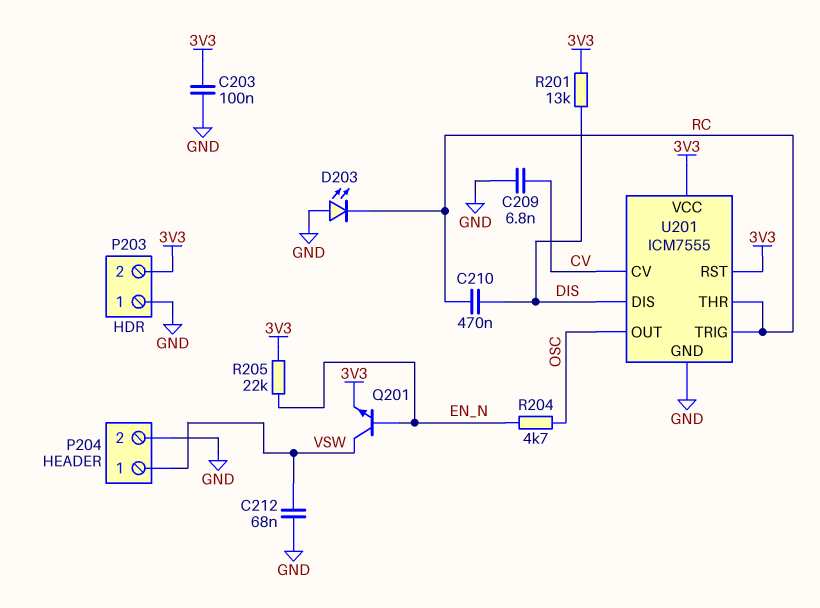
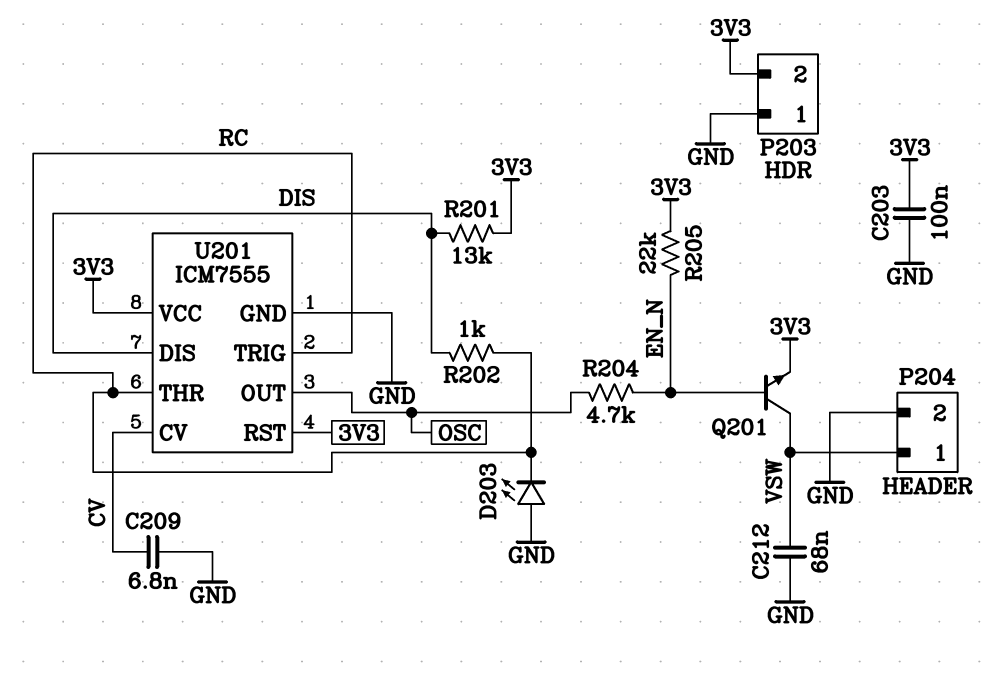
C210: 470nF (DIS, RC) -> none
R202: none -> 1k (DIS, RC)

